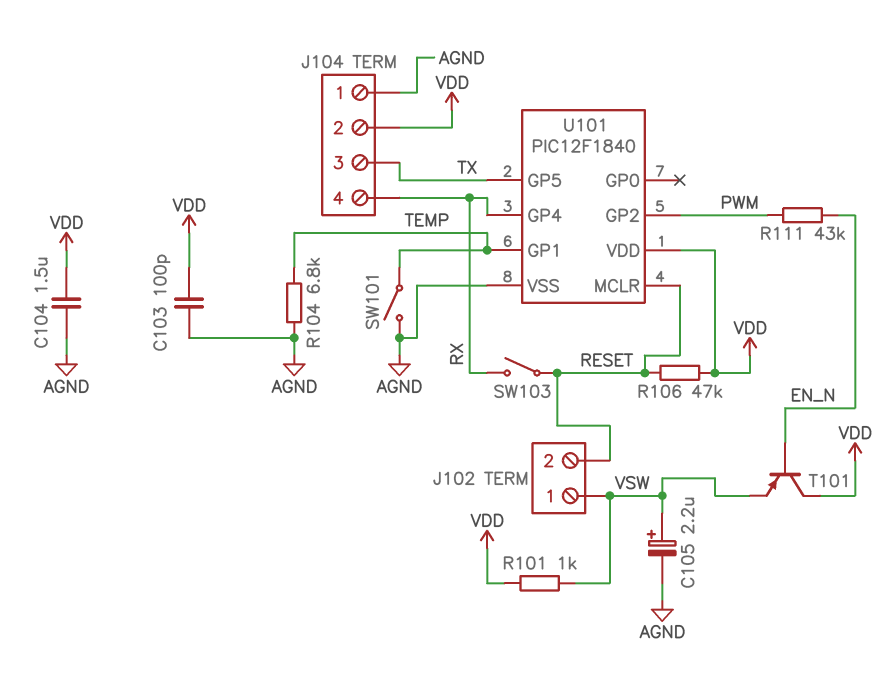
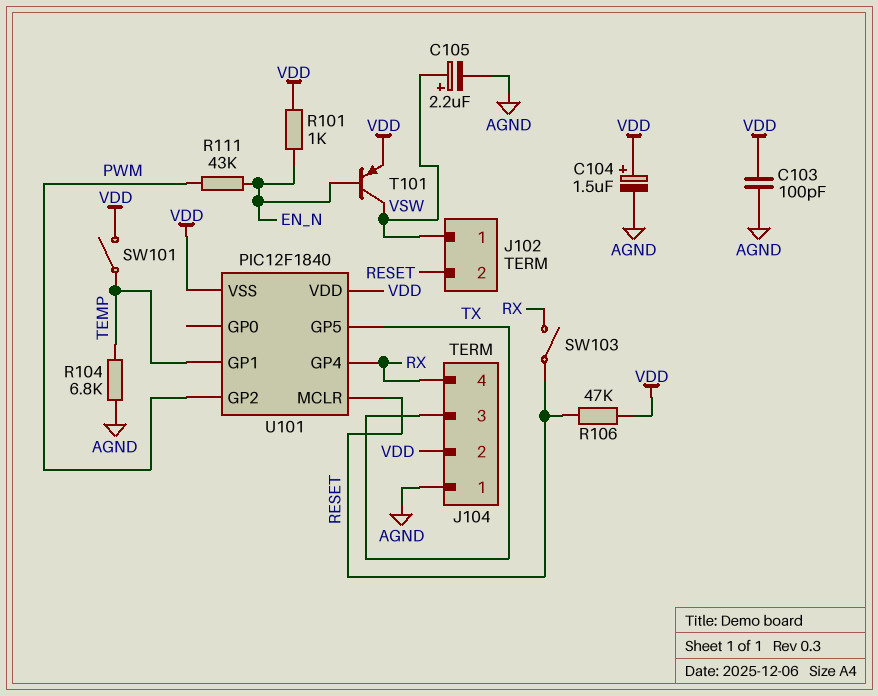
C104: 1.5uF (AGND, VDD) -> 1.5uF (plus VDD, minus AGND)
R101: 1k (VDD, VSW) -> 1k (EN_N, VDD)
SW101: switch (AGND, TEMP) -> switch (TEMP, VDD)
T101: PNP (B EN_N, C VDD, E VSW) -> PNP (B EN_N, C VSW, E VDD)
U101 pin VSS: AGND -> VDD

